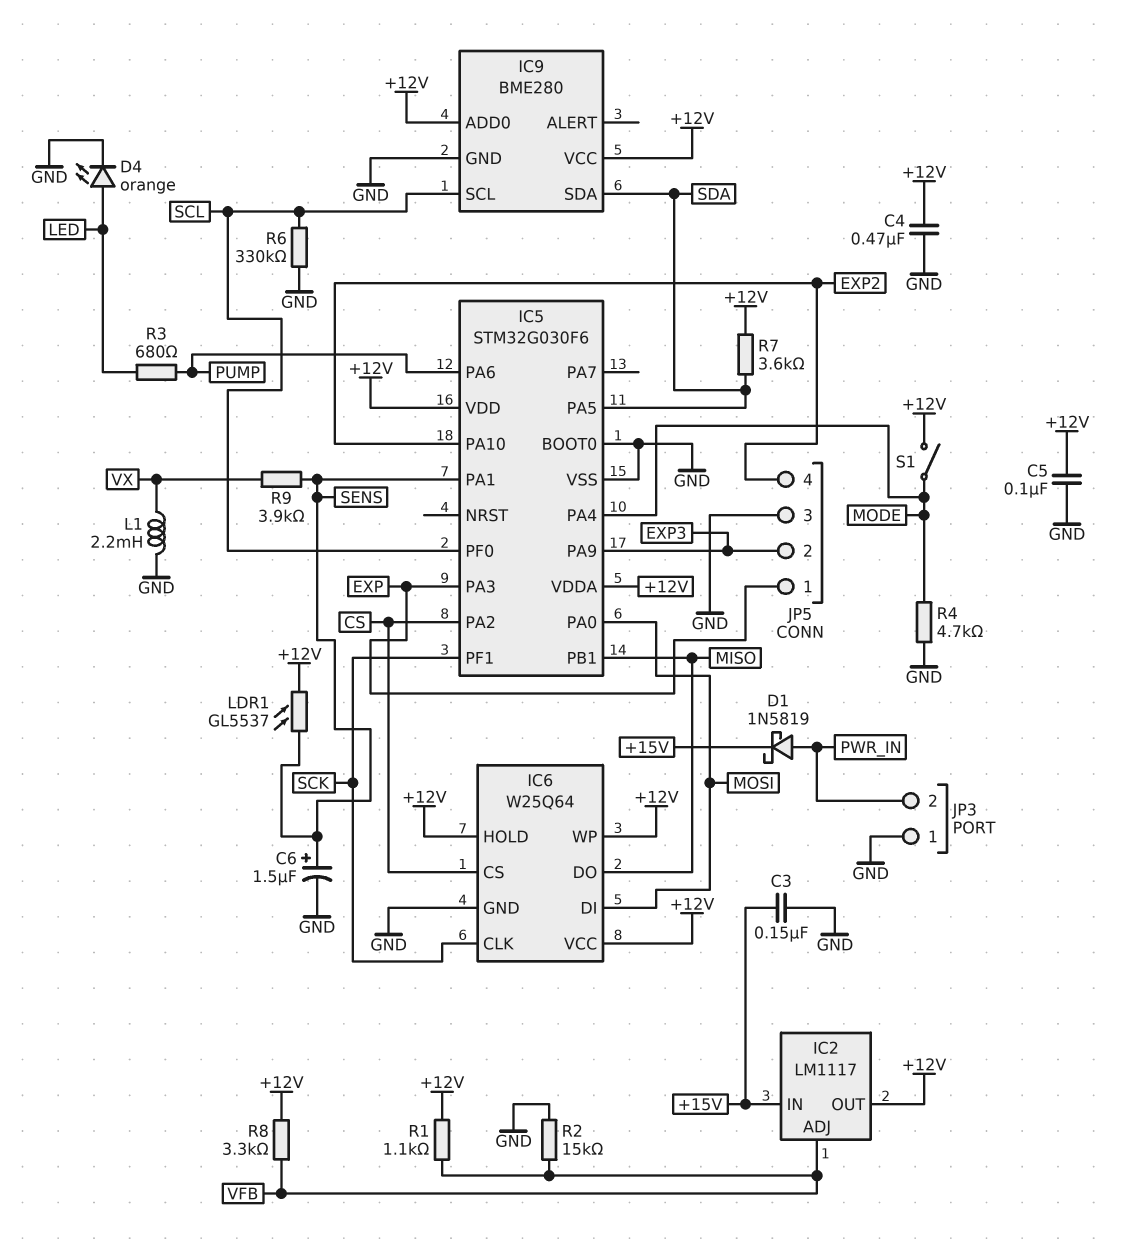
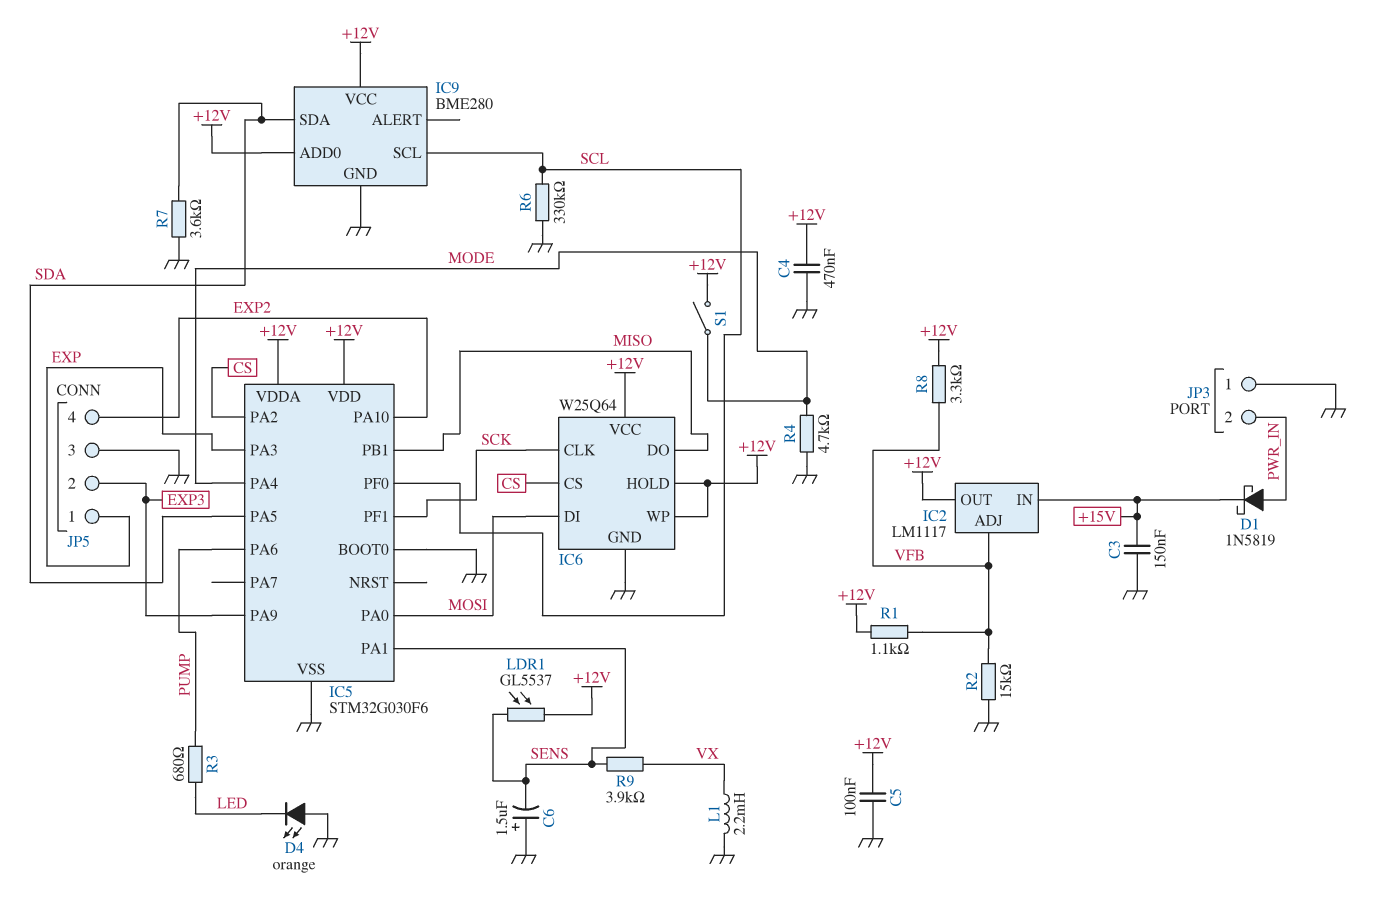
C6: 1.5uF (plus SENS, minus GND) -> 1.5uF (plus GND, minus SENS)
D4: LED orange (A LED, K GND) -> LED orange (A GND, K LED)
R7: 3.6k (+12V, SDA) -> 3.6k (GND, SDA)

